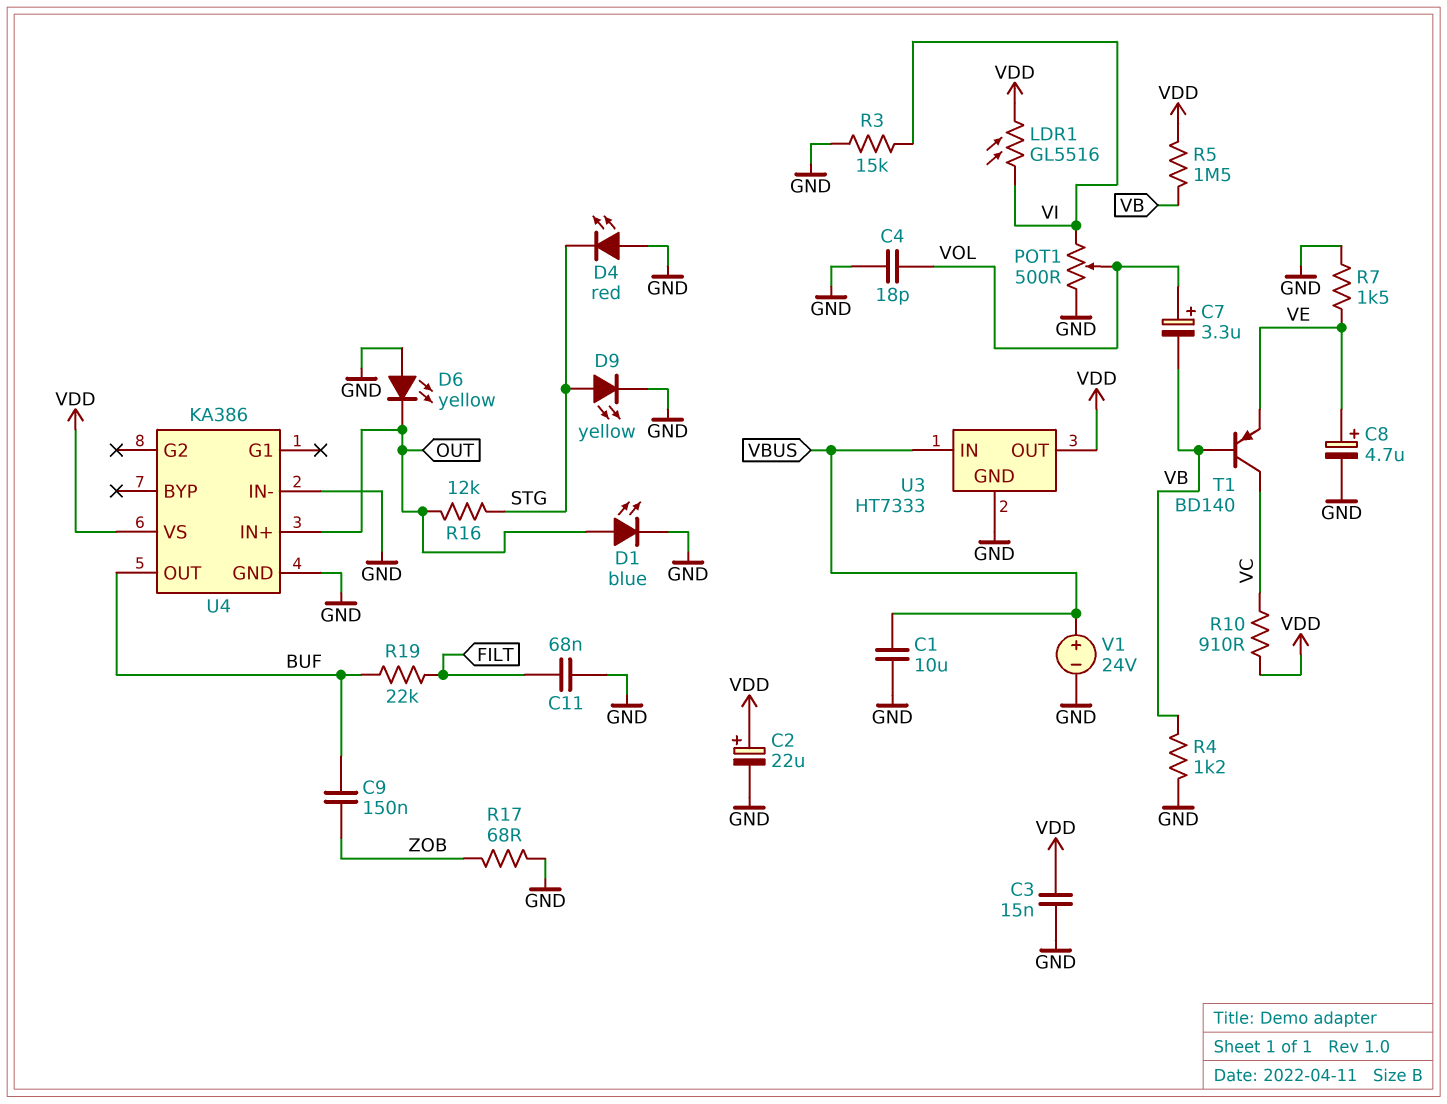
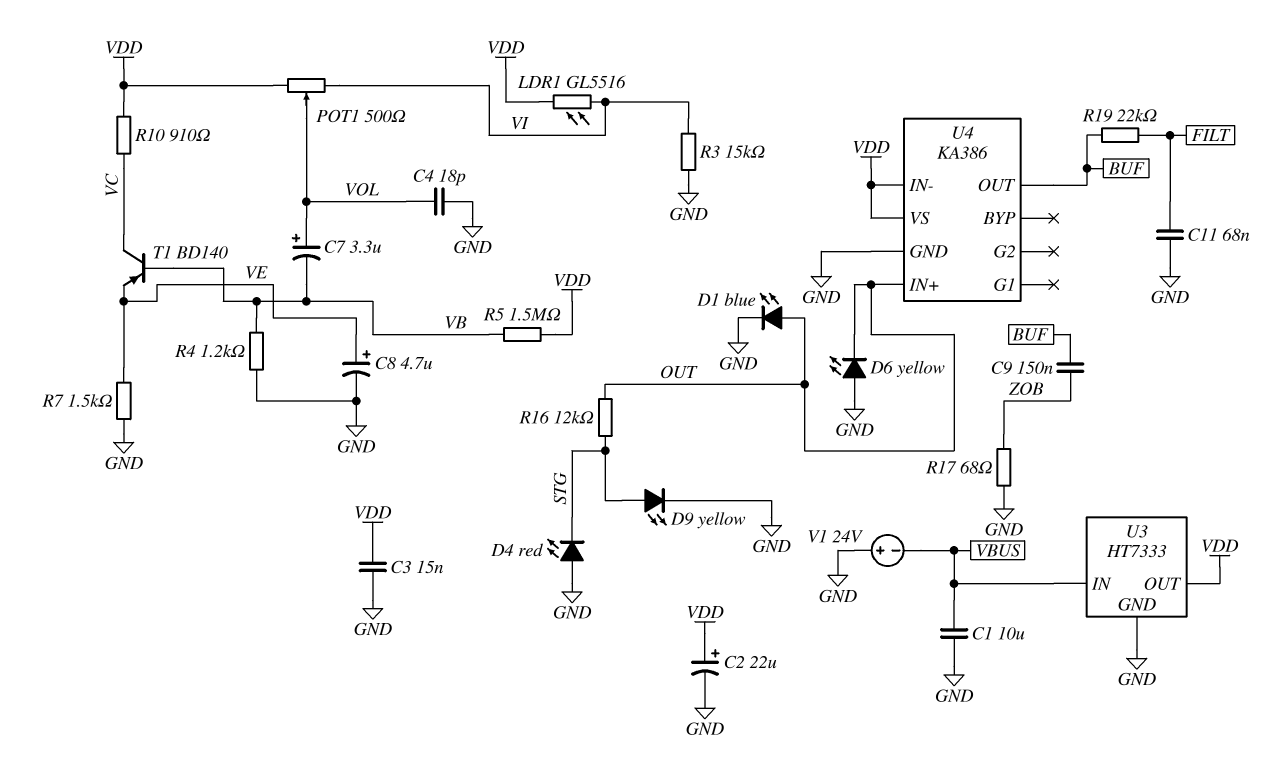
POT1: 500 (GND, VI, wiper VOL) -> 500 (VDD, VI, wiper VOL)
U4 pin IN-: GND -> VDD
V1: 24V (plus VBUS, minus GND) -> 24V (plus GND, minus VBUS)

